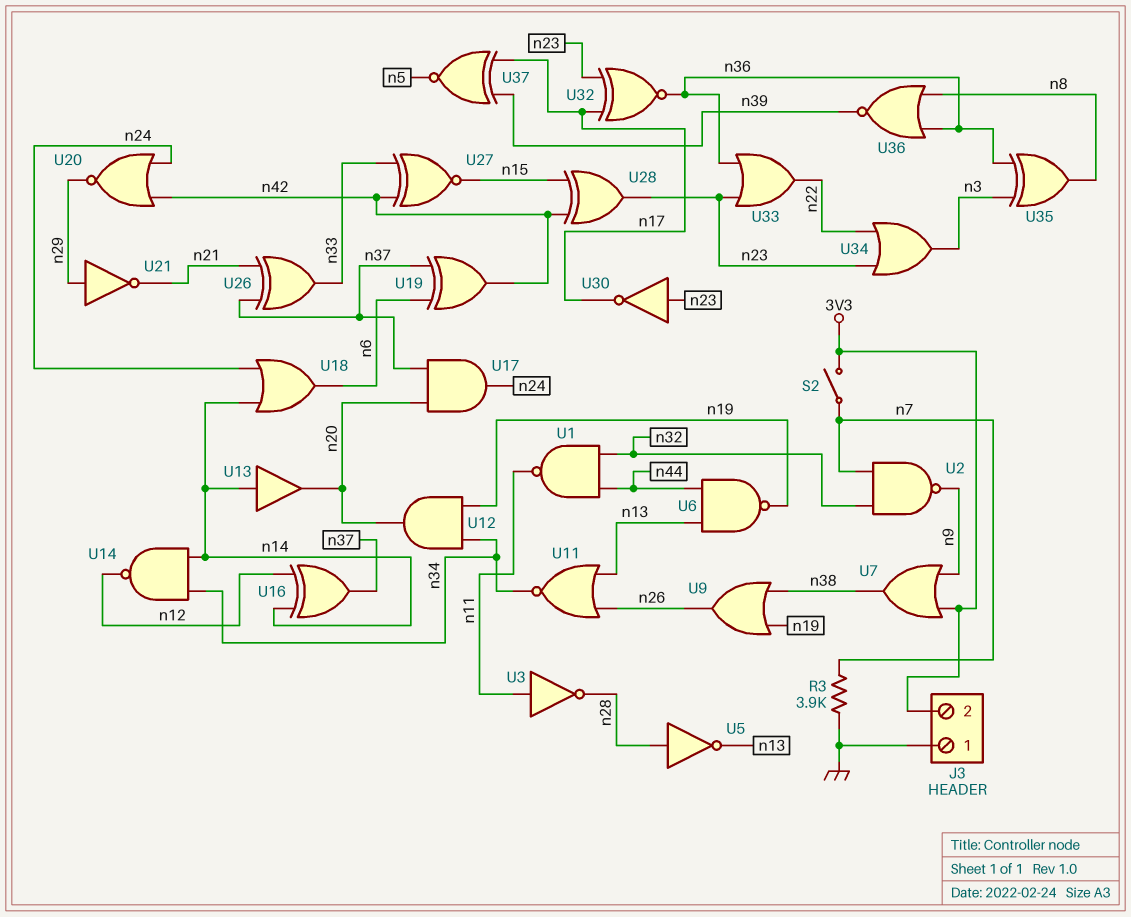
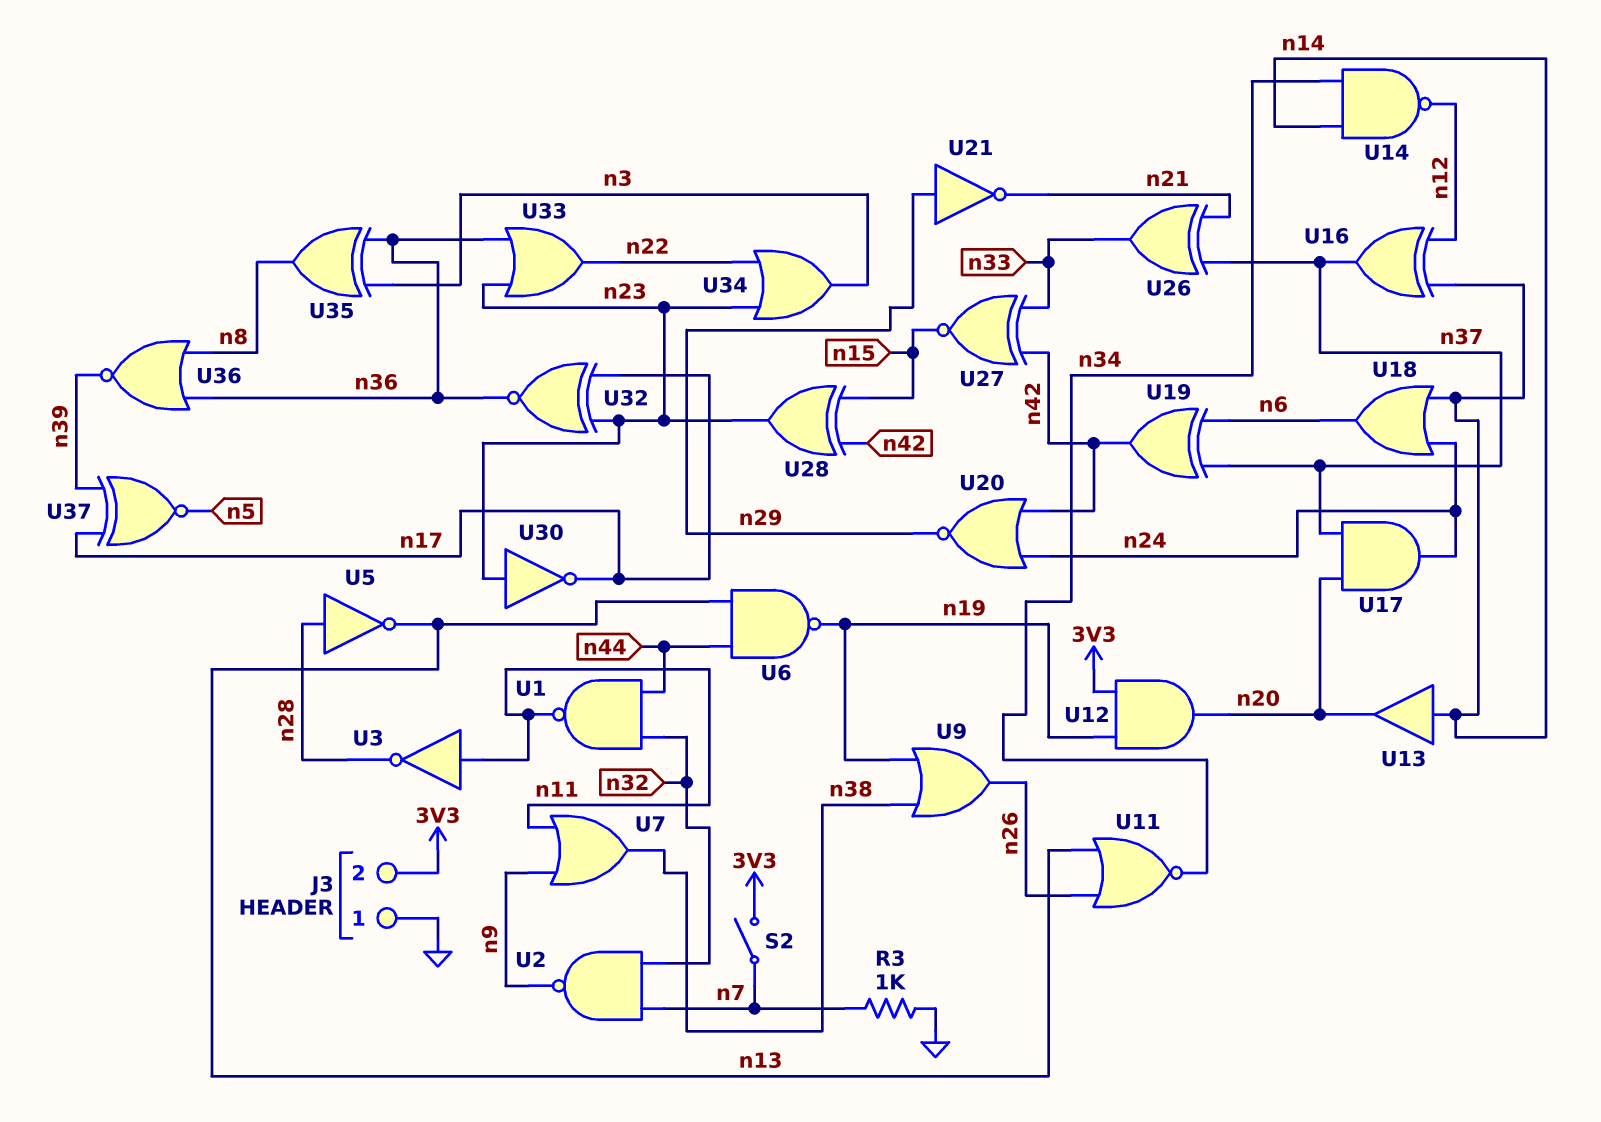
R3: 3.9k (GND, n7) -> 1k (GND, n7)
U7: OR (in 3V3, in n9, out n38) -> OR (in n9, in n11, out n38)
U12: AND (in n19, in n34, out n20) -> AND (in 3V3, in n19, out n20)

